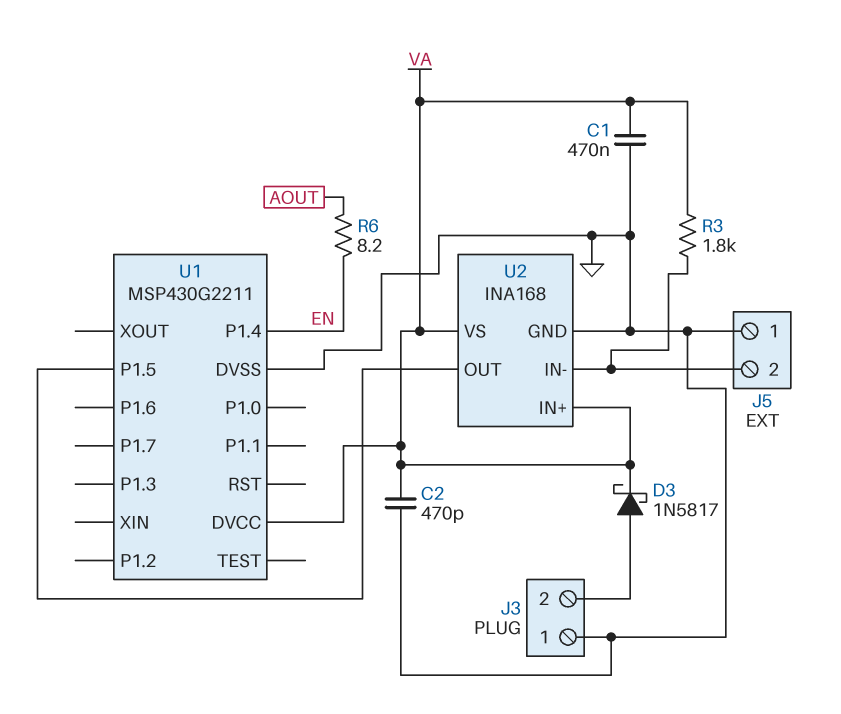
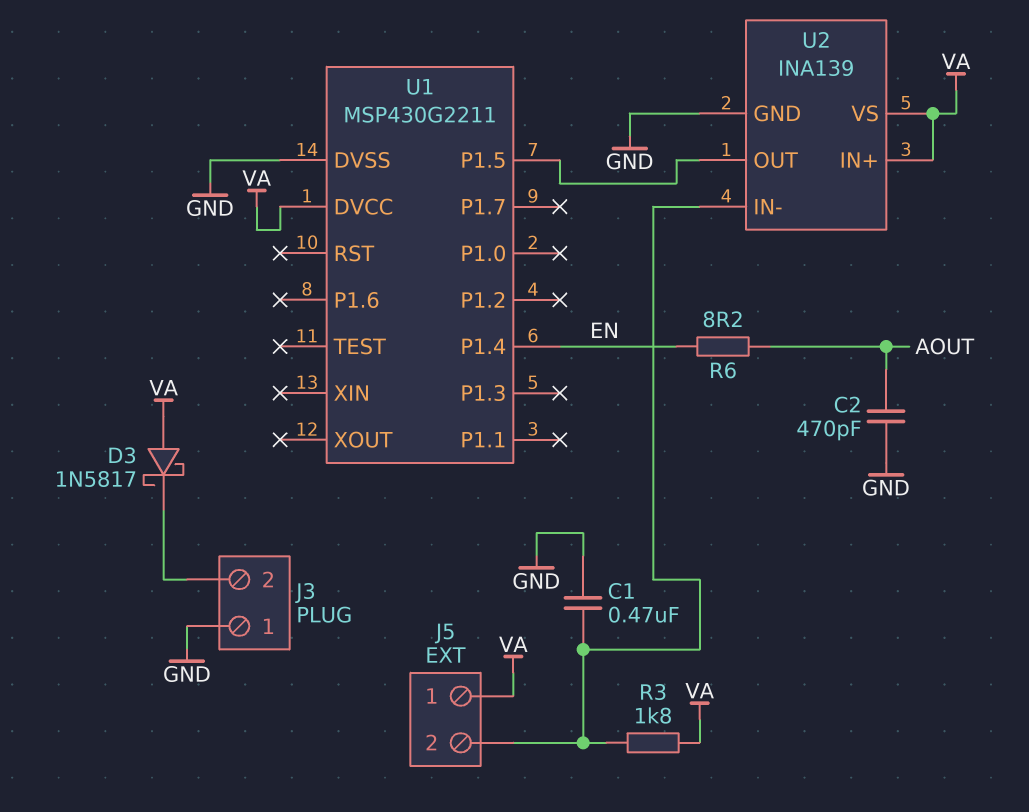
C1: 470nF (GND, VA) -> 470nF (GND, J5/2)
C2: 470pF (GND, VA) -> 470pF (AOUT, GND)
D3: schottky 1N5817 (A J3/2, K VA) -> schottky 1N5817 (A VA, K J3/2)
J5 pin 1: GND -> VA
U2: INA168 -> INA139

